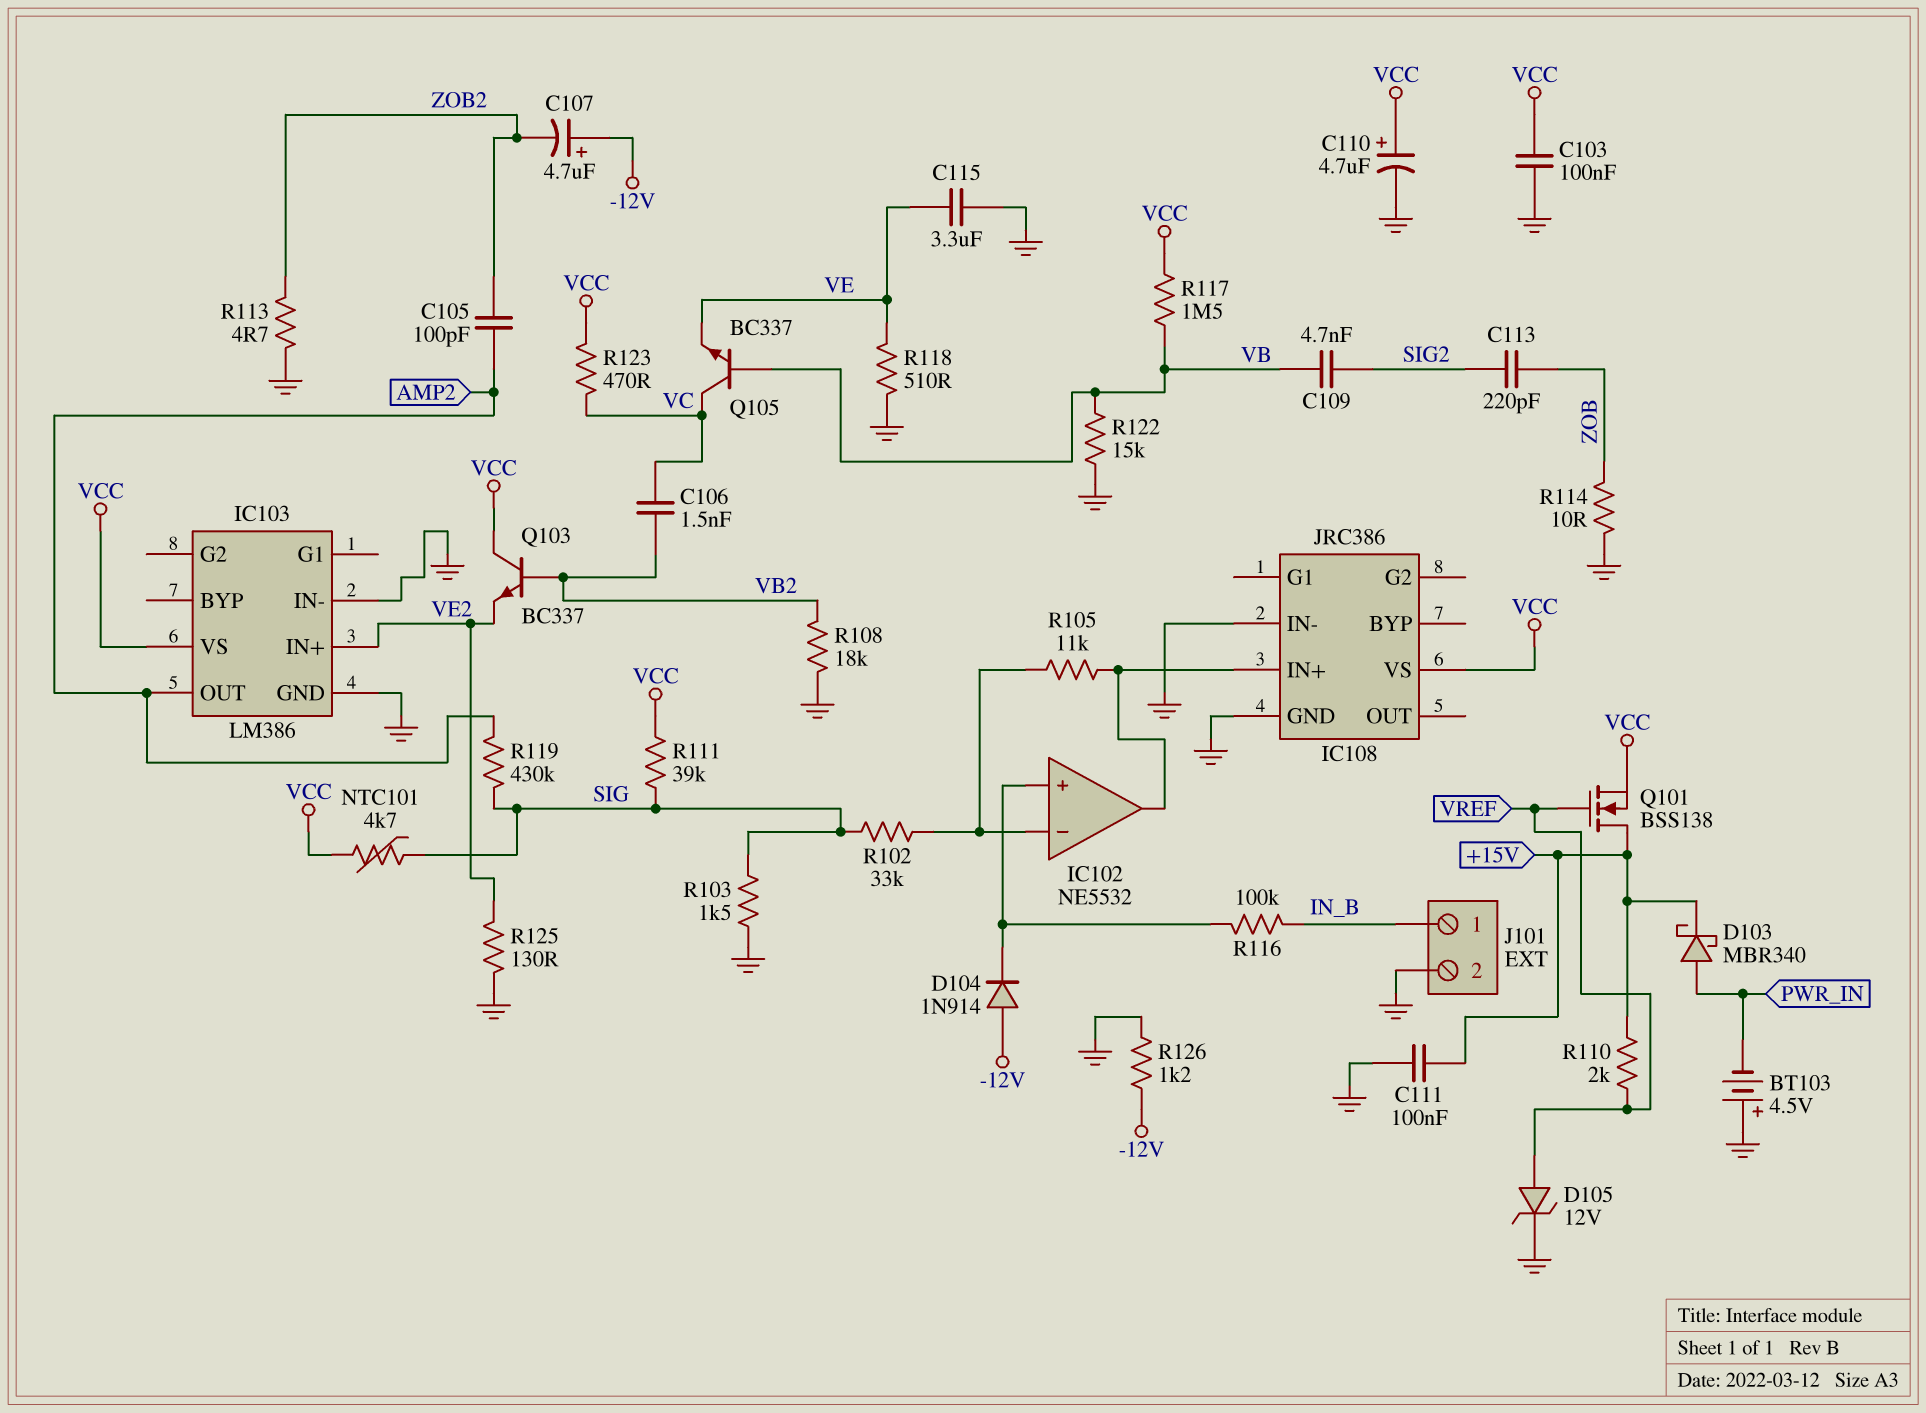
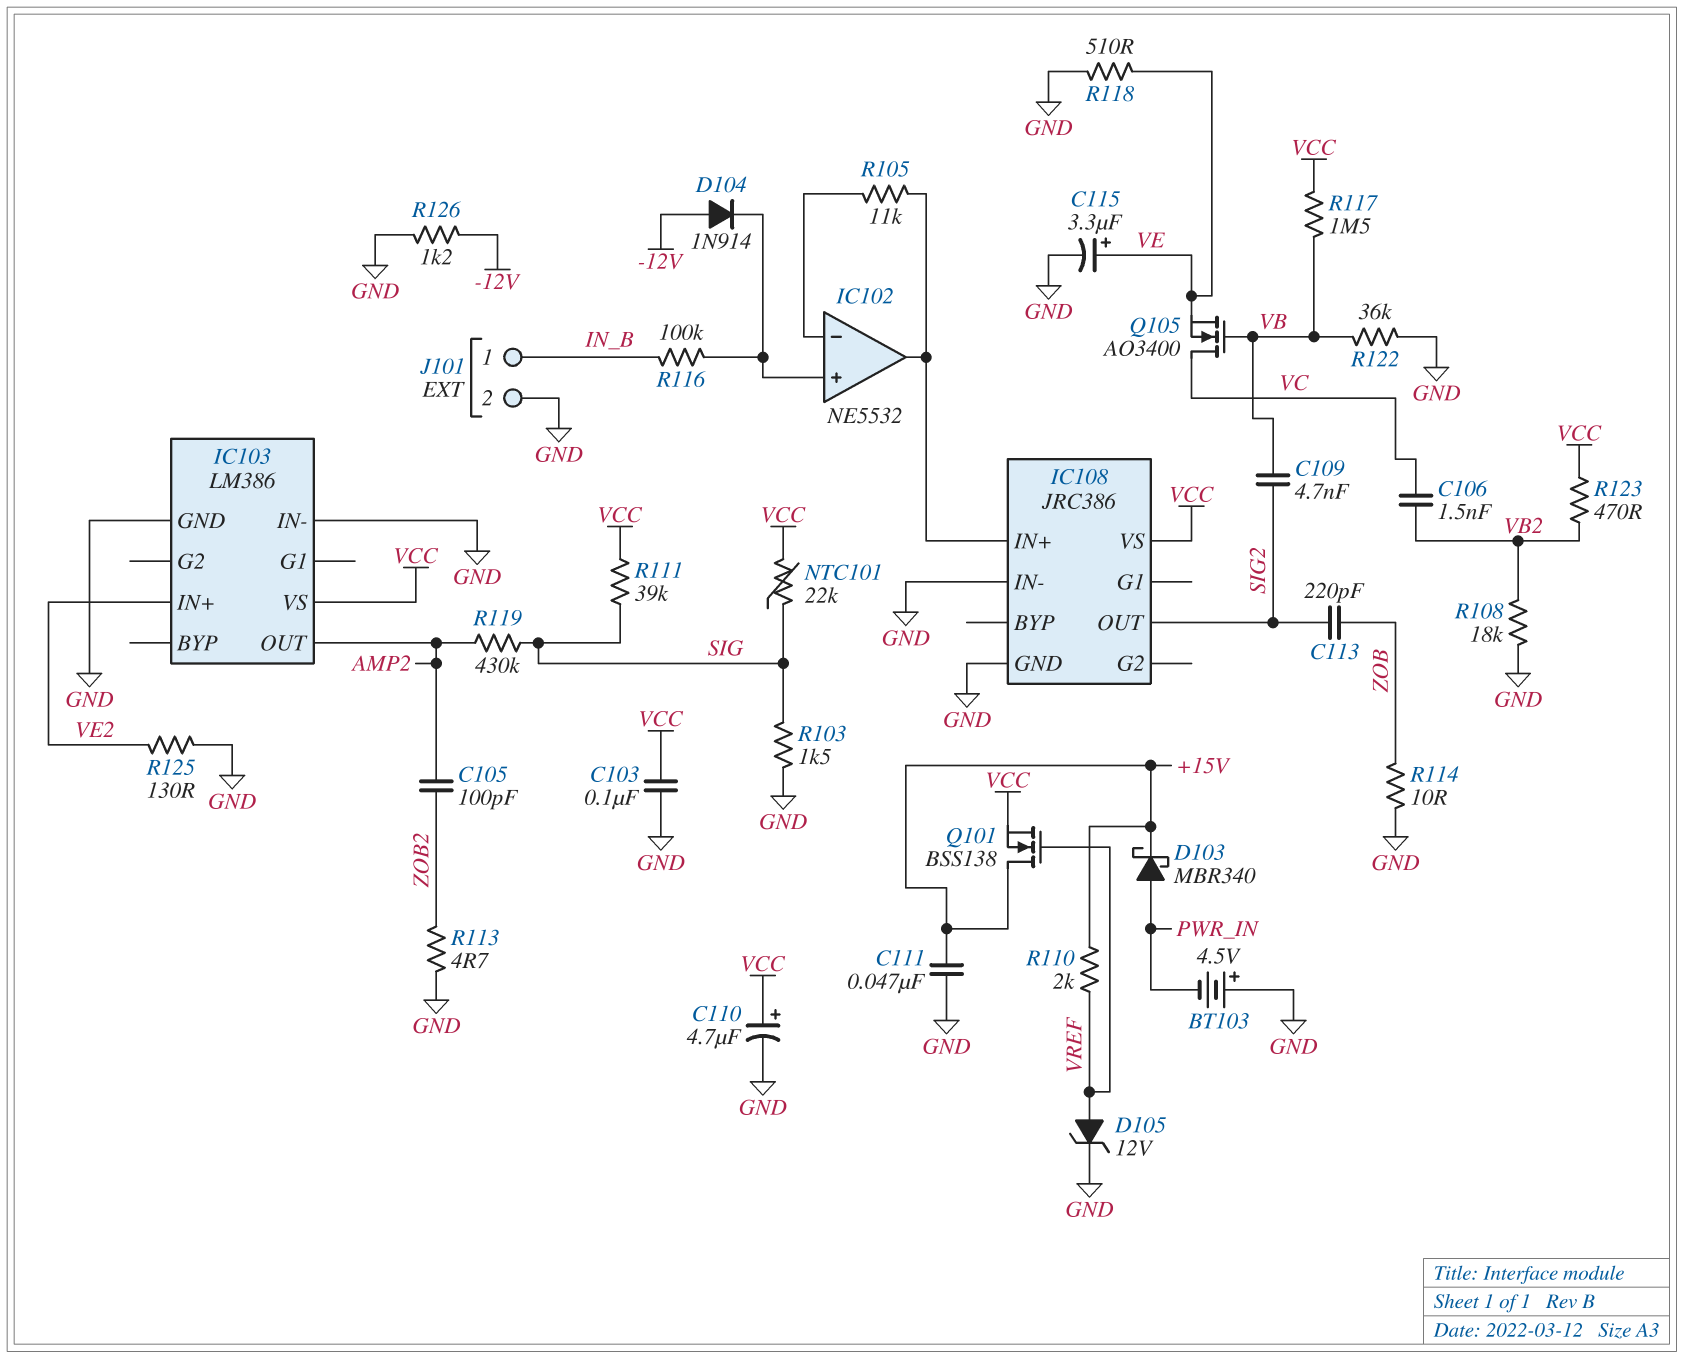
C107: 4.7uF (plus -12V, minus ZOB2) -> none
C111: 100nF (+15V, GND) -> 47nF (+15V, GND)
C115: 3.3uF (GND, VE) -> 3.3uF (plus VE, minus GND)
IC108 pin OUT: none -> SIG2
NTC101: 4.7k (SIG, VCC) -> 22k (SIG, VCC)
Q103: NPN BC337 (B VB2, C VCC, E VE2) -> none
Q105: NPN BC337 (B VB, C VC, E VE) -> NMOS AO3400 (G VB, D VC, S VE)
R102: 33k (IC102/in-, SIG) -> none
R122: 15k (GND, VB) -> 36k (GND, VB)
R123: 470 (VC, VCC) -> 470 (VB2, VCC)

